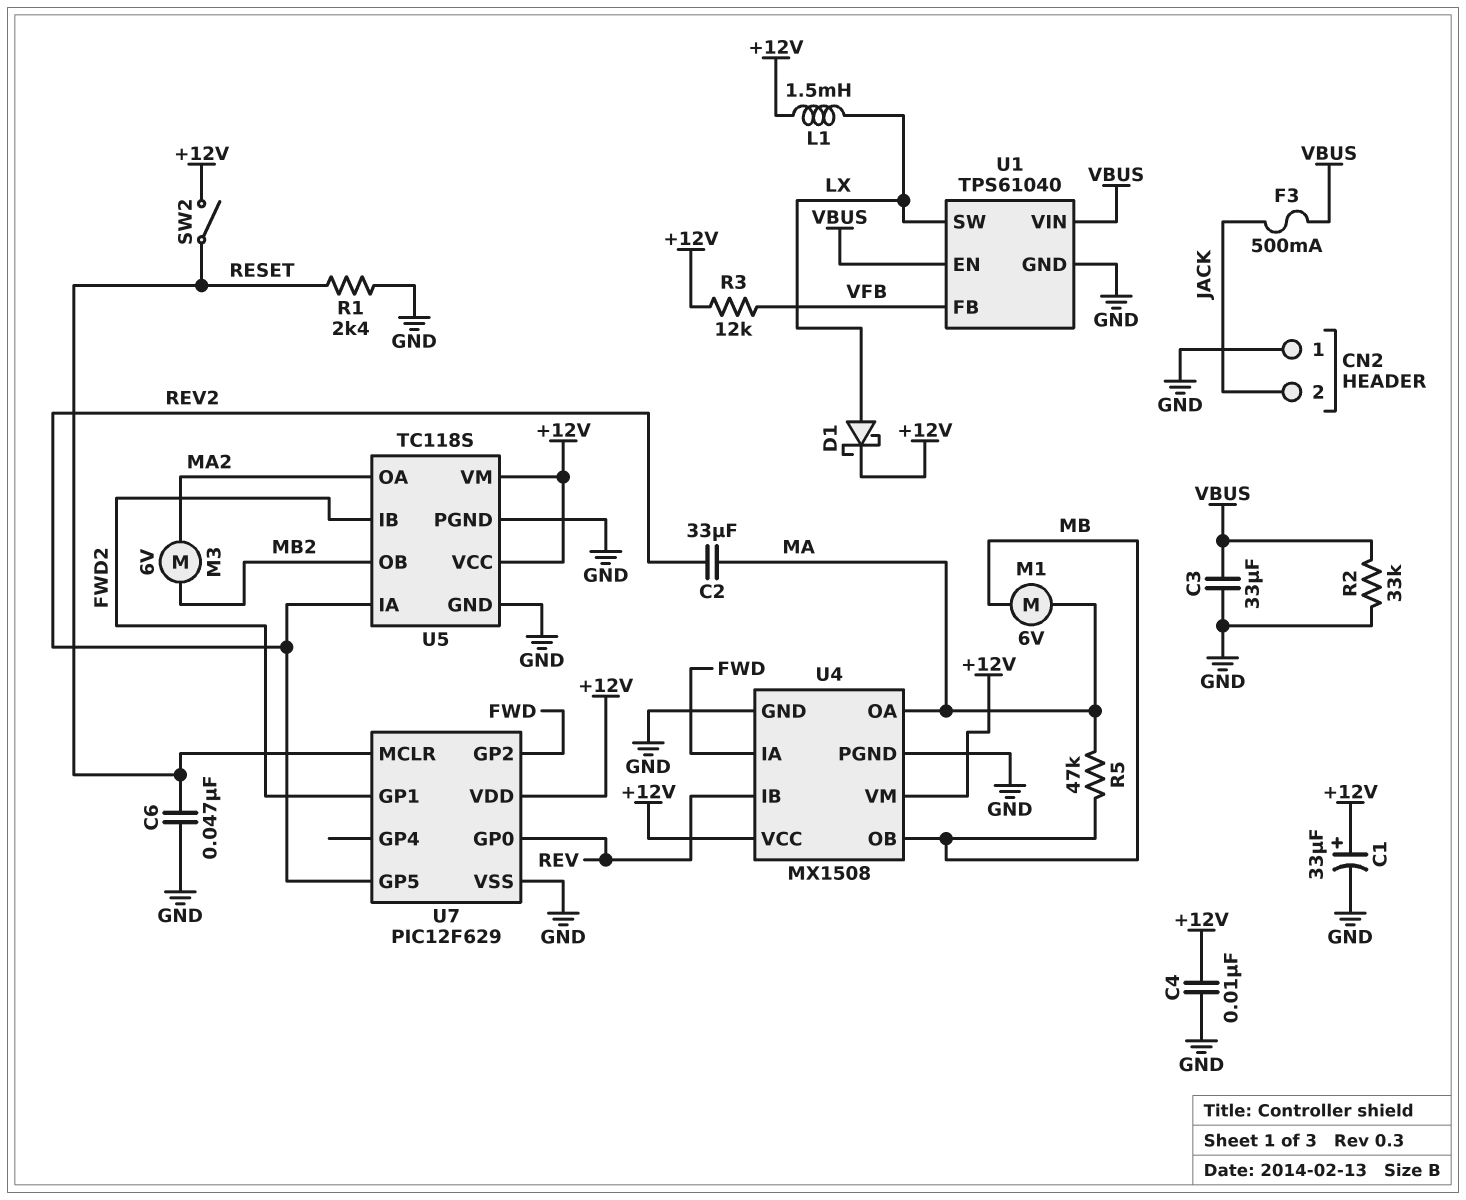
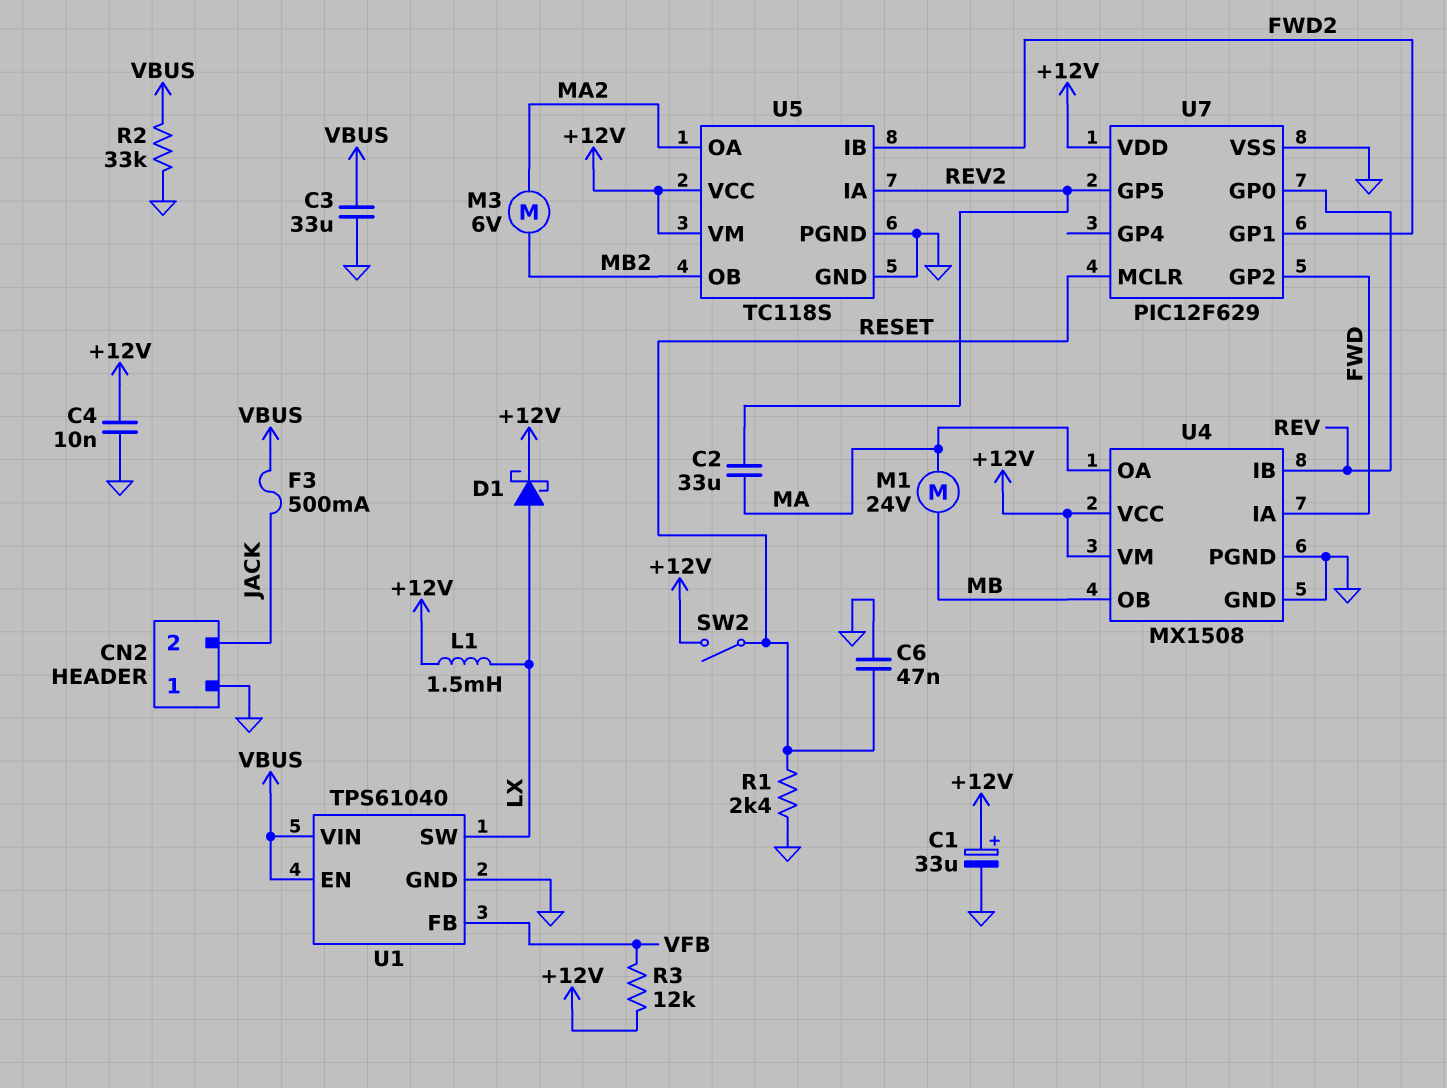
M1: motor 6V (MA, MB) -> motor 24V (MA, MB)
R5: 47k (MA, MB) -> none

